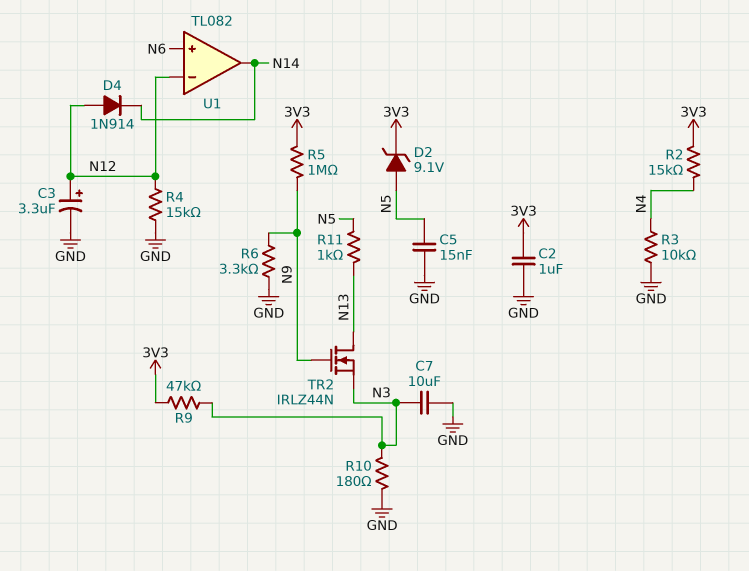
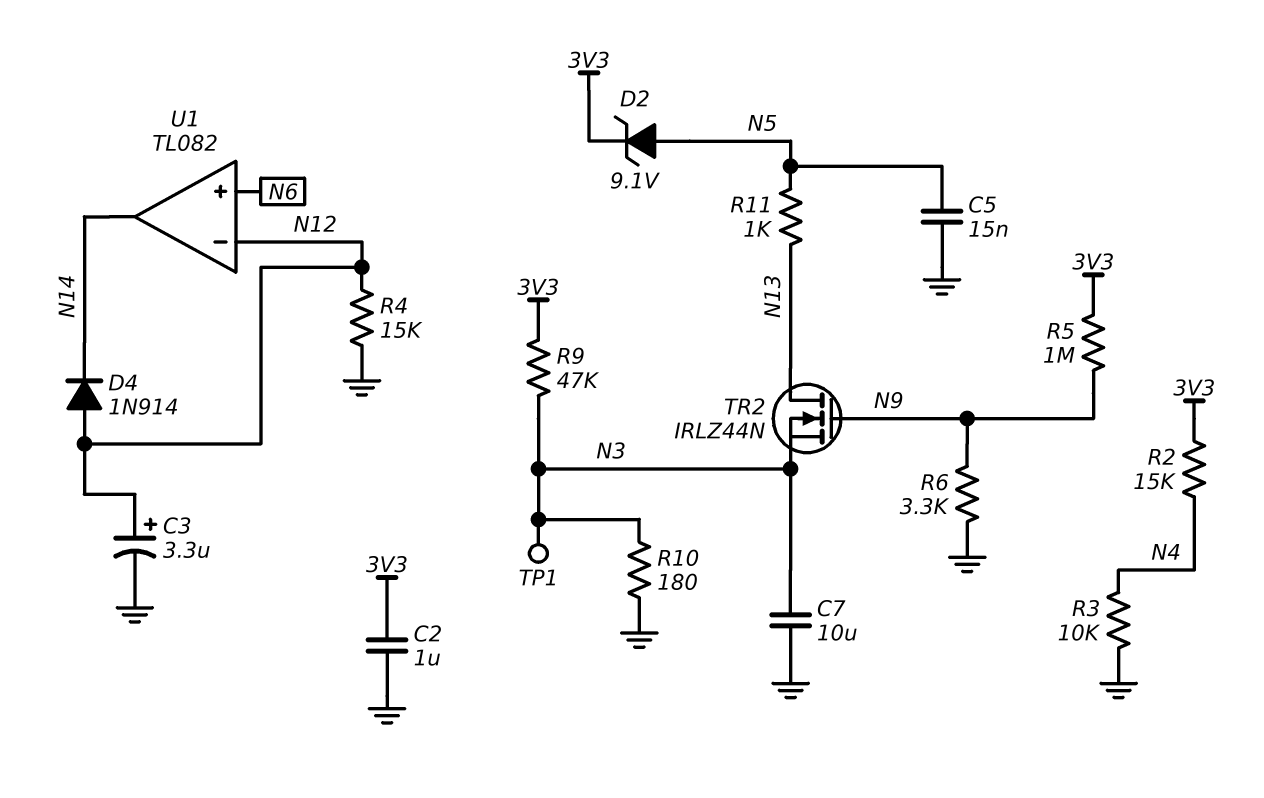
TP1: none -> test point (N3)

